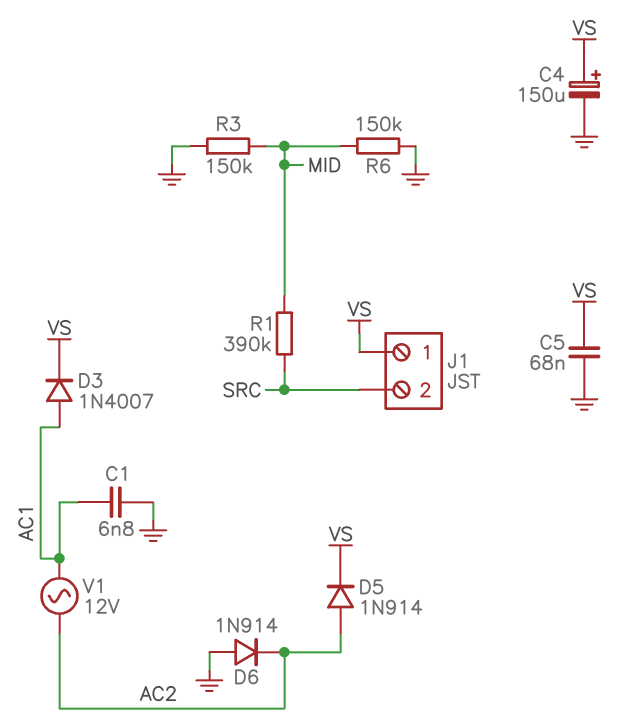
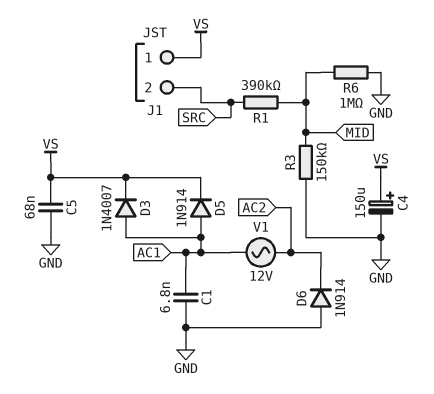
D5: diode 1N914 (A AC2, K VS) -> diode 1N914 (A AC1, K VS)
R6: 150k (GND, MID) -> 1M (GND, MID)

